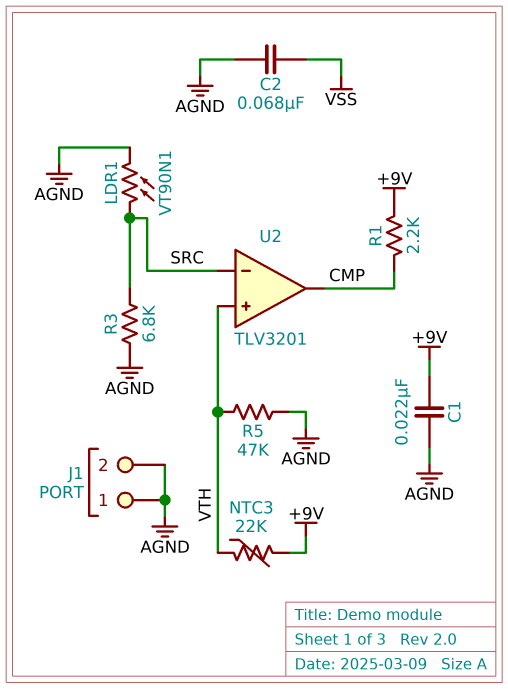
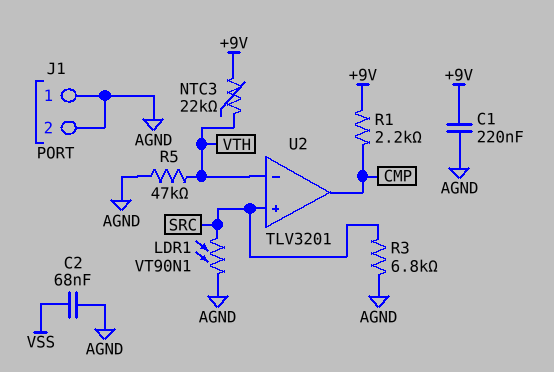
C1: 22nF (+9V, AGND) -> 220nF (+9V, AGND)
U2 pin in+: VTH -> SRC
U2 pin in-: SRC -> VTH

